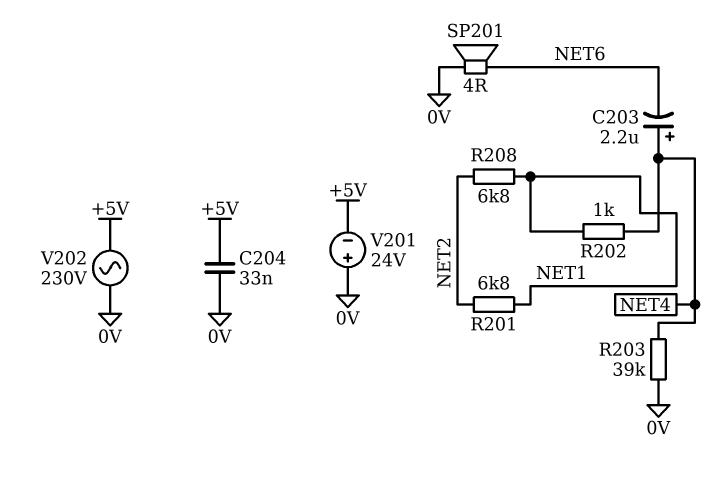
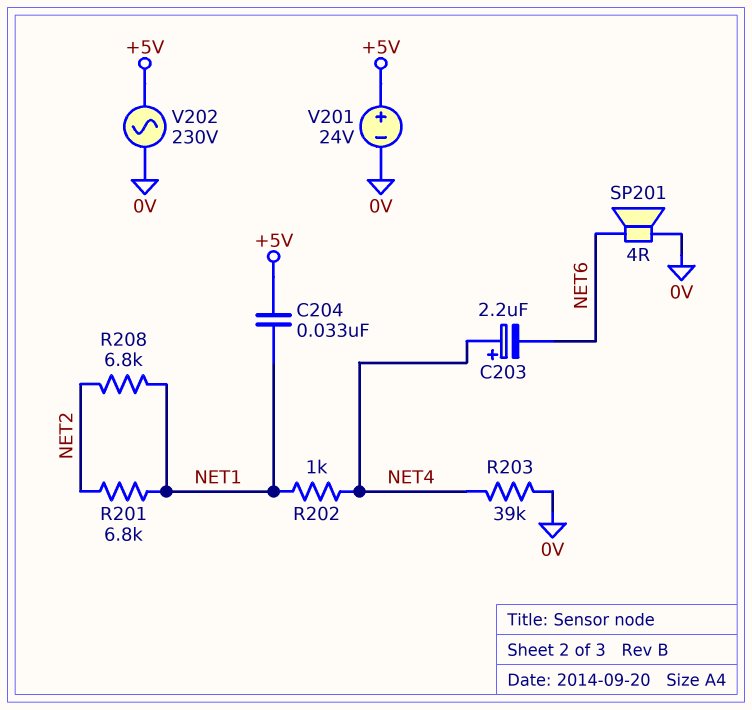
C204: 33nF (+5V, 0V) -> 33nF (+5V, NET1)
V201: 24V (plus 0V, minus +5V) -> 24V (plus +5V, minus 0V)

